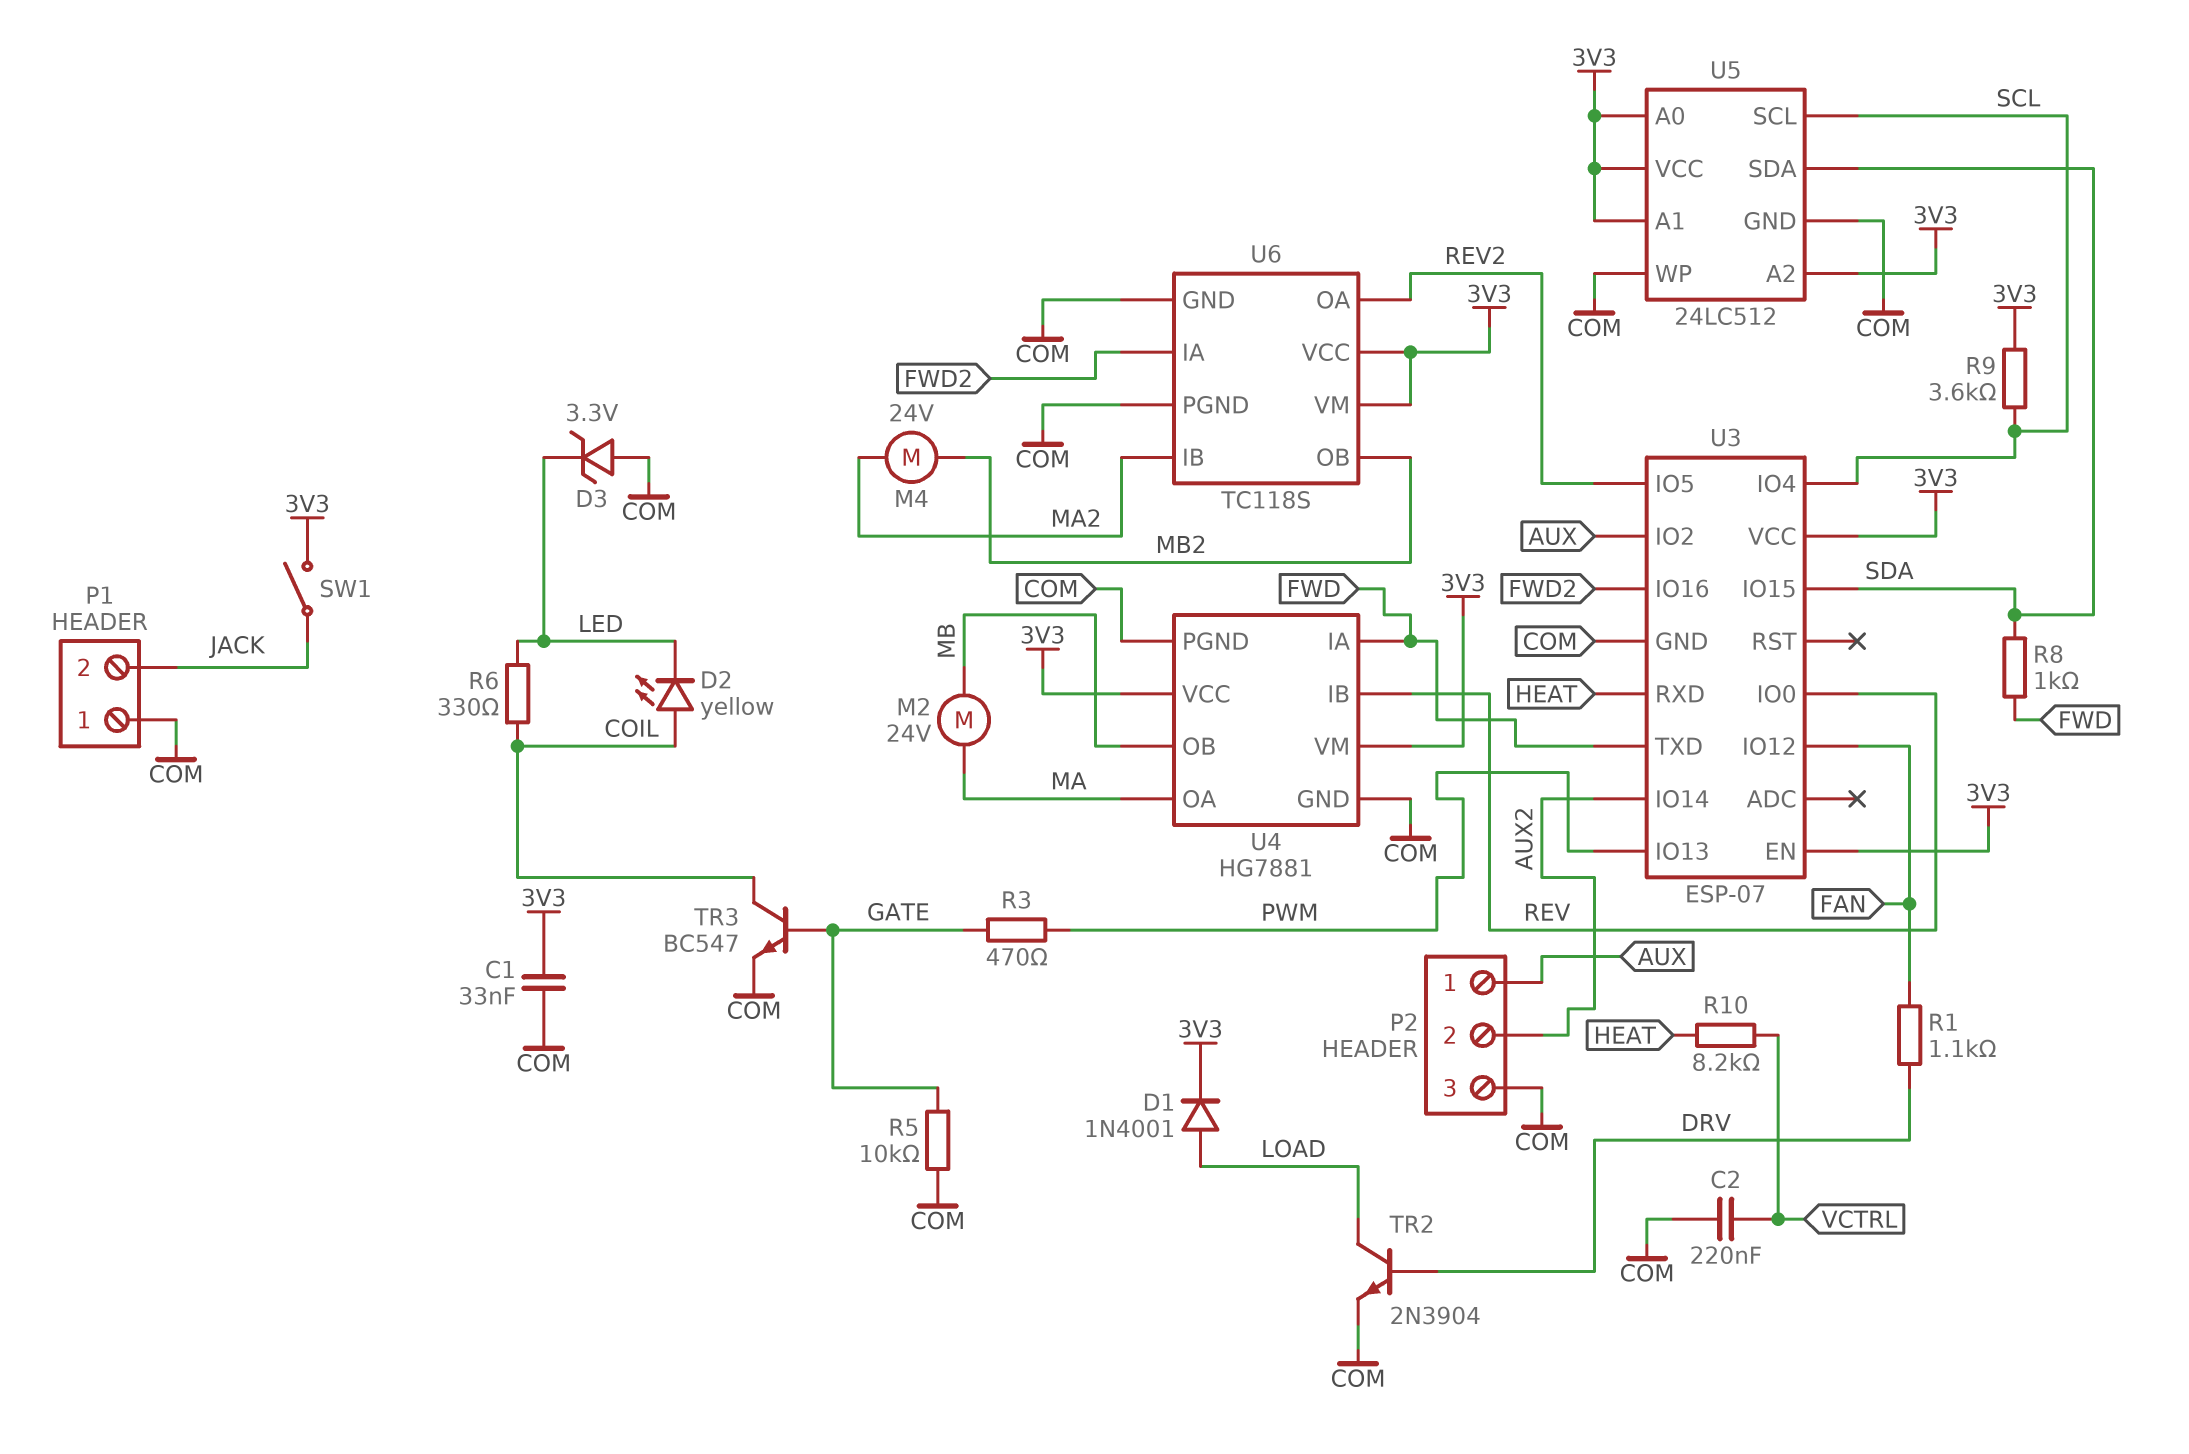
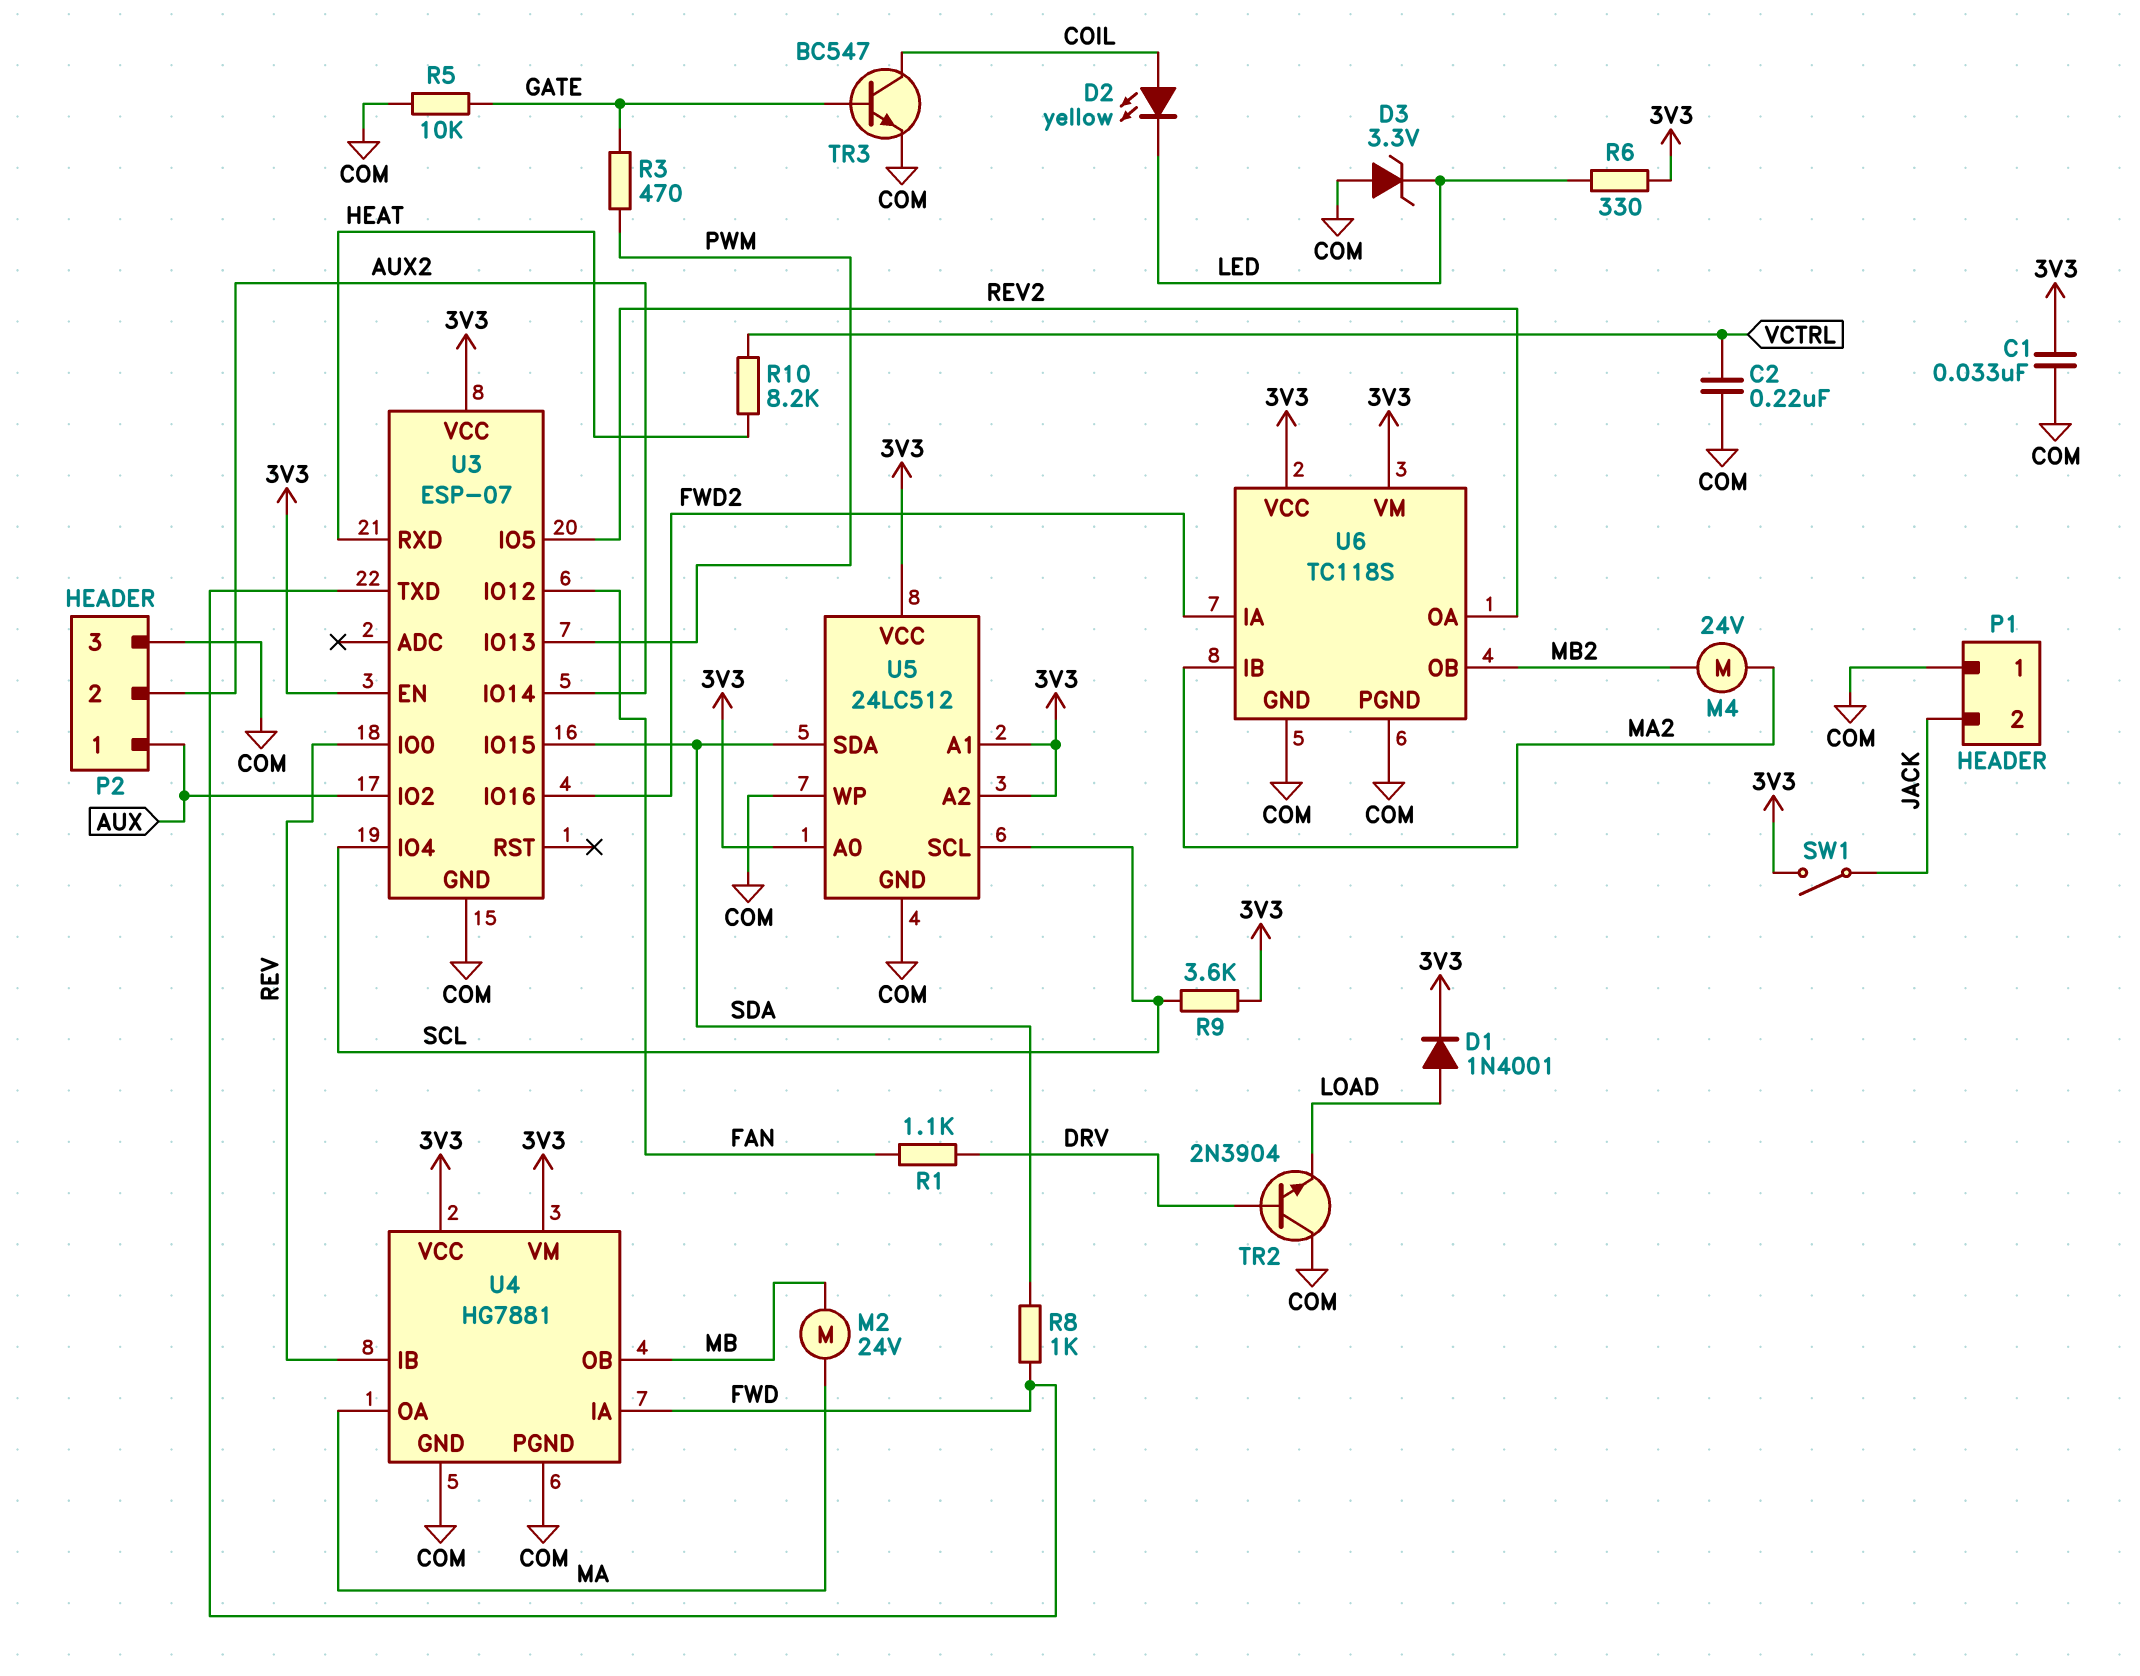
R6: 330 (COIL, LED) -> 330 (3V3, LED)
TR2: NPN 2N3904 (B DRV, C LOAD, E COM) -> NPN 2N3904 (B DRV, C COM, E LOAD)

